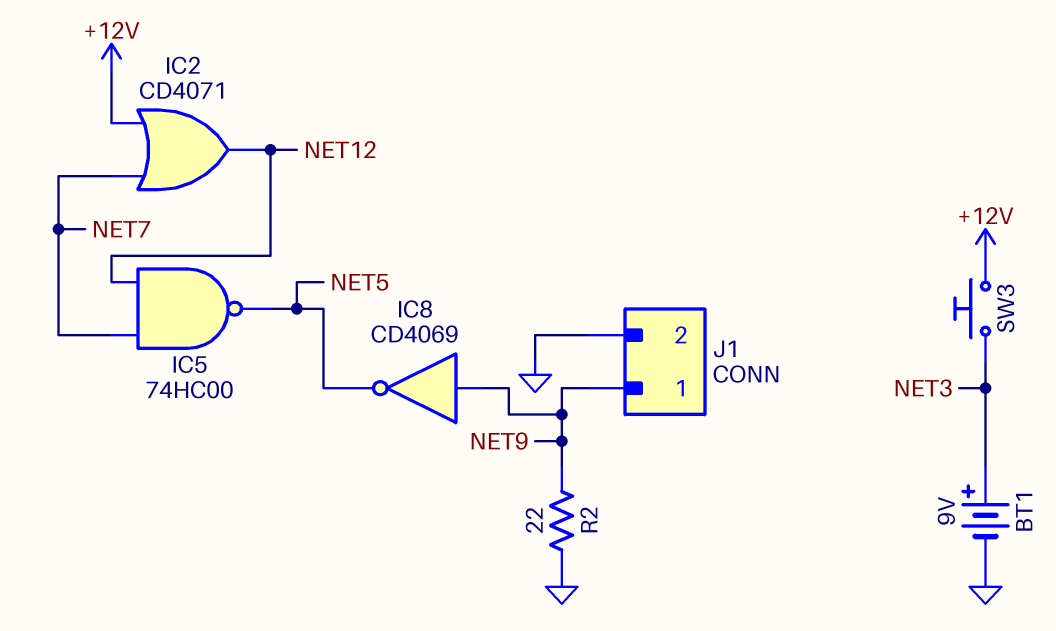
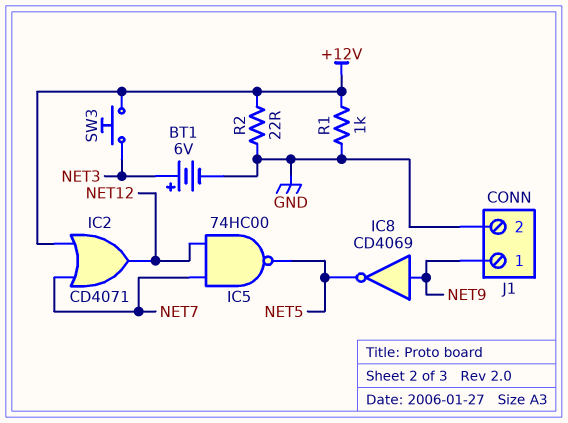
BT1: 9V (plus NET3, minus GND) -> 6V (plus NET3, minus GND)
R1: none -> 1k (+12V, GND)
R2: 22 (GND, NET9) -> 22 (+12V, GND)

